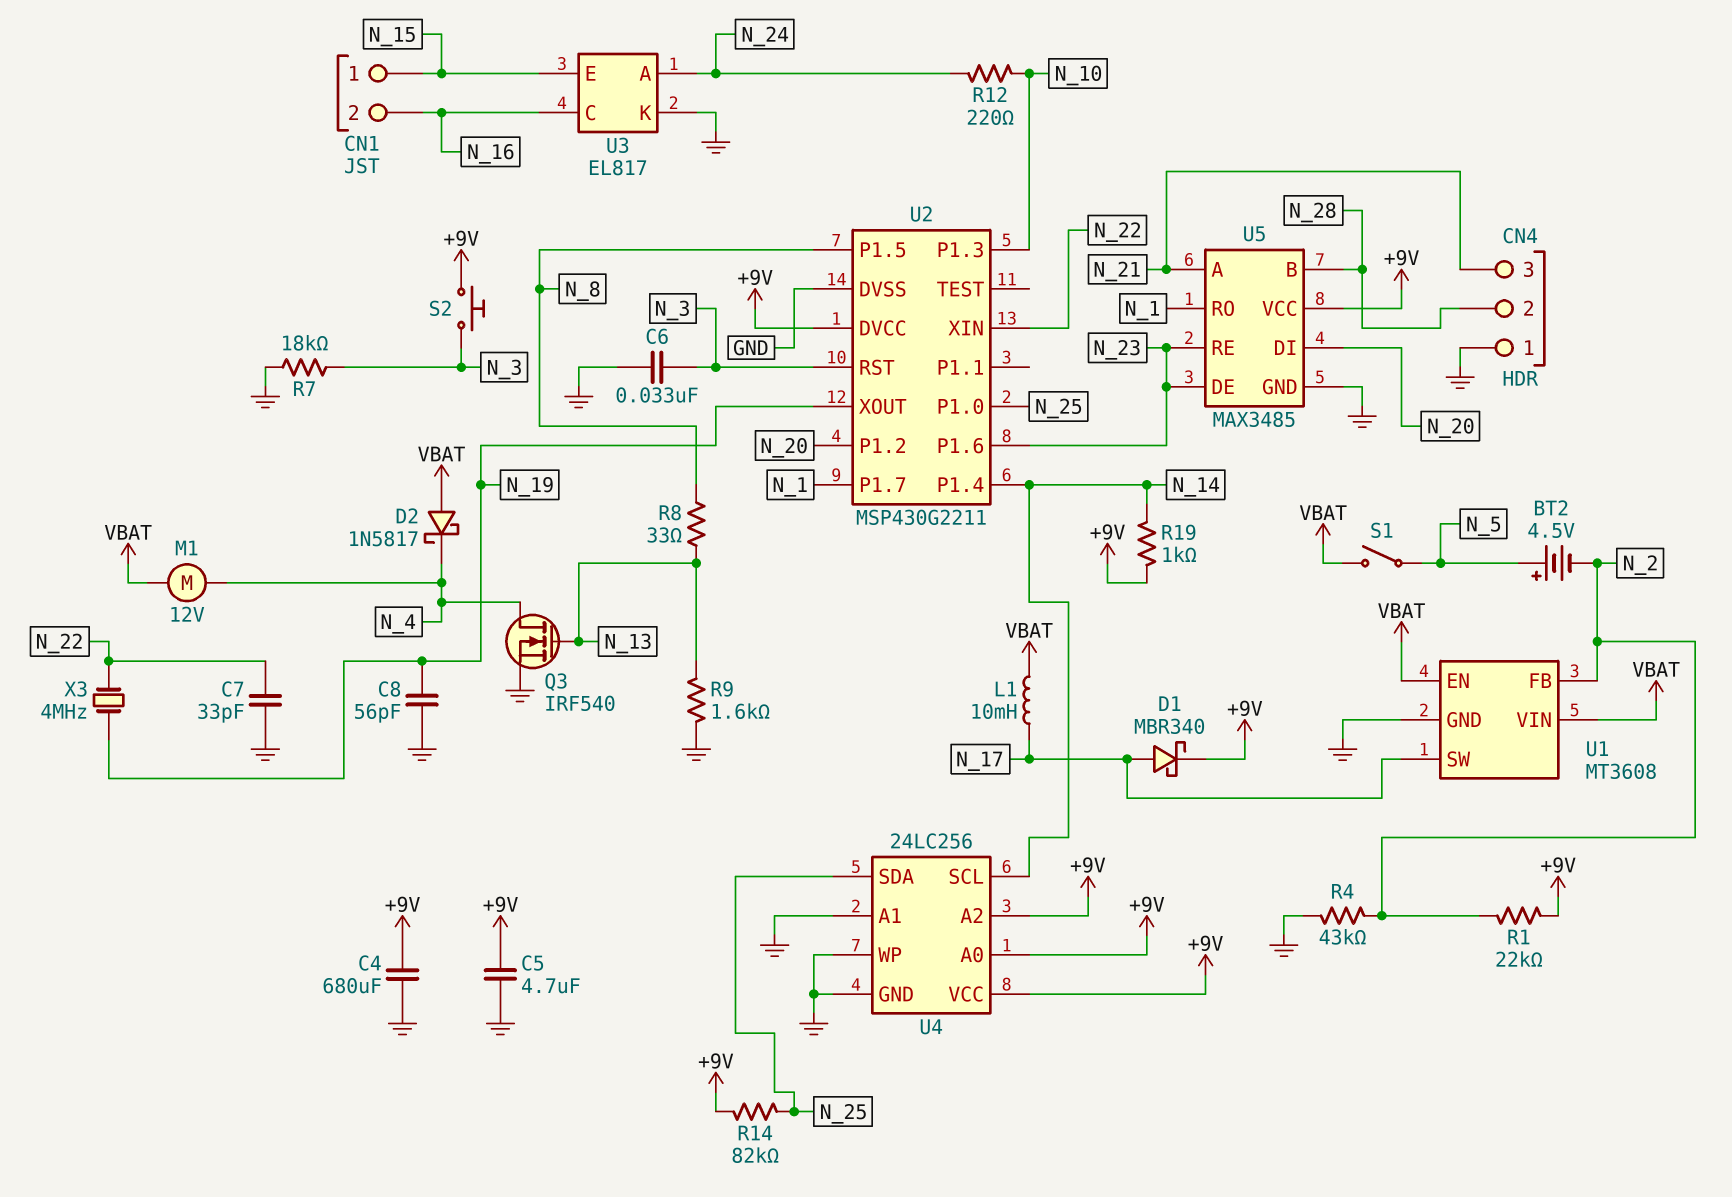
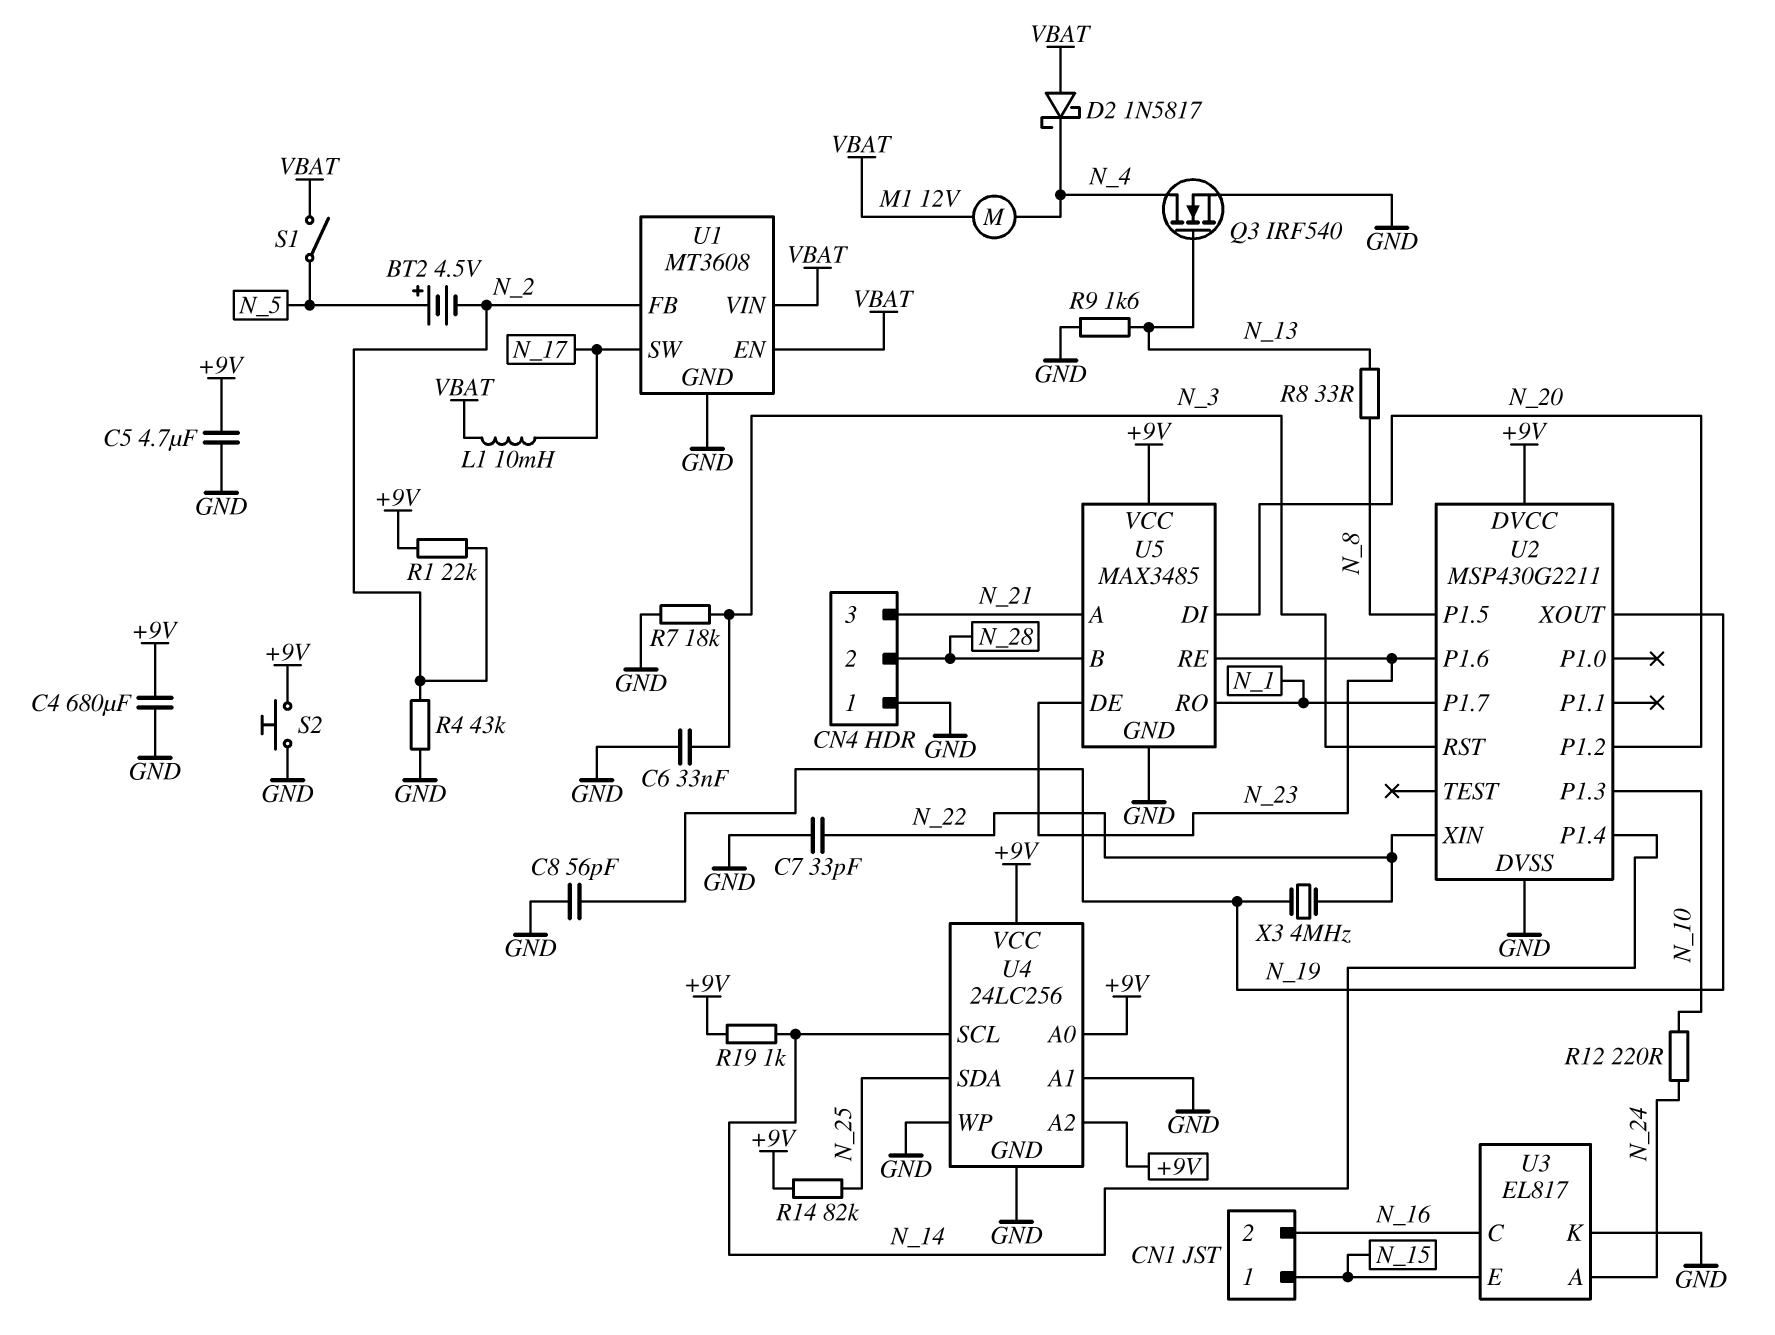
D1: schottky MBR340 (A N_17, K +9V) -> none
S2: button (+9V, N_3) -> button (+9V, GND)
U2 pin P1.0: N_25 -> none

